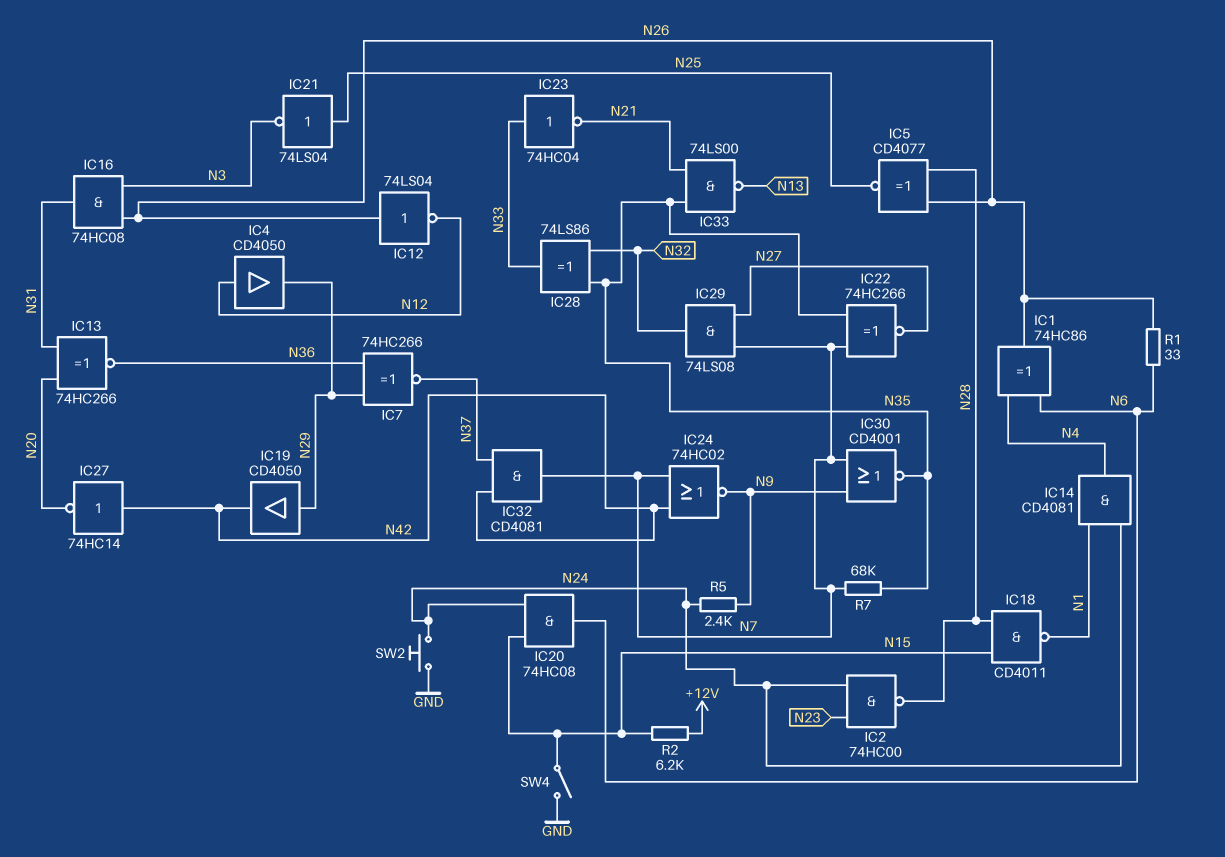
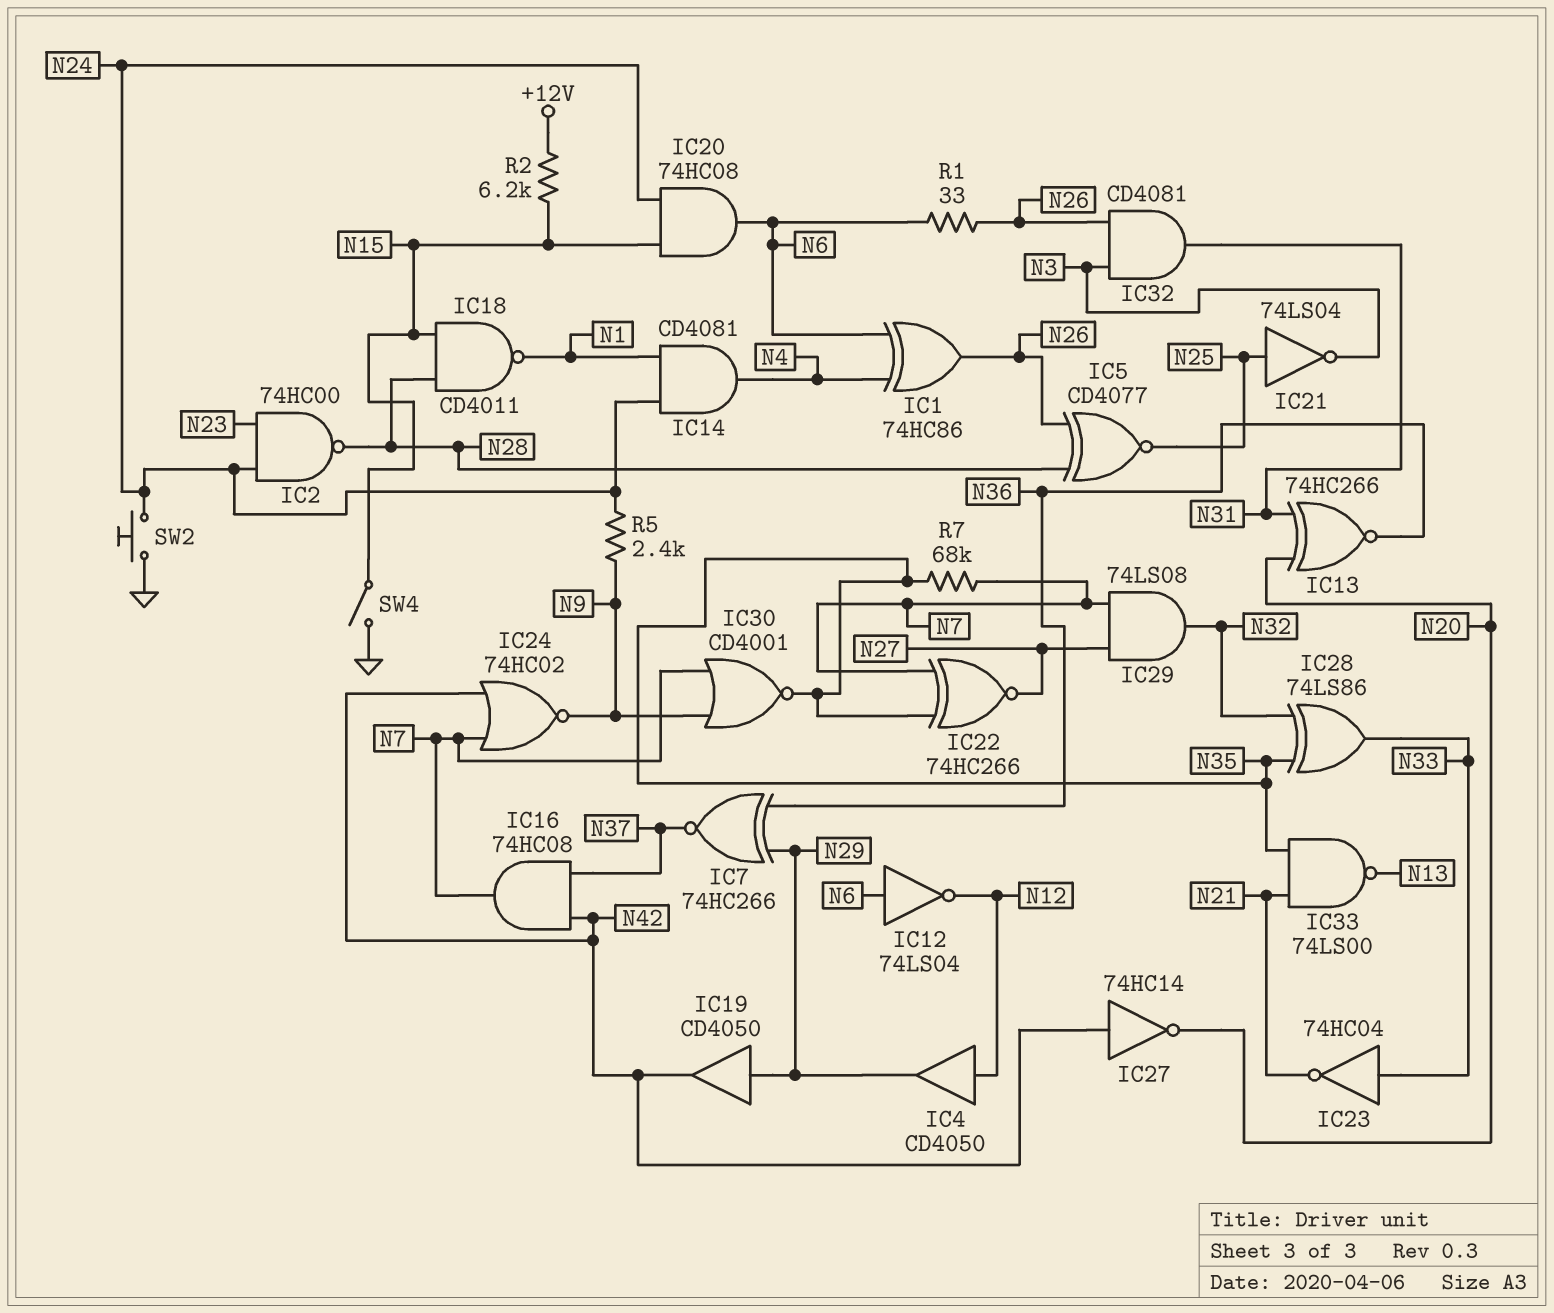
IC12: NOT 74LS04 (in N26, out N12) -> NOT 74LS04 (in N6, out N12)
IC16: AND 74HC08 (in N3, in N26, out N31) -> AND 74HC08 (in N37, in N42, out N7)
IC32: AND CD4081 (in N37, in N42, out N7) -> AND CD4081 (in N3, in N26, out N31)

